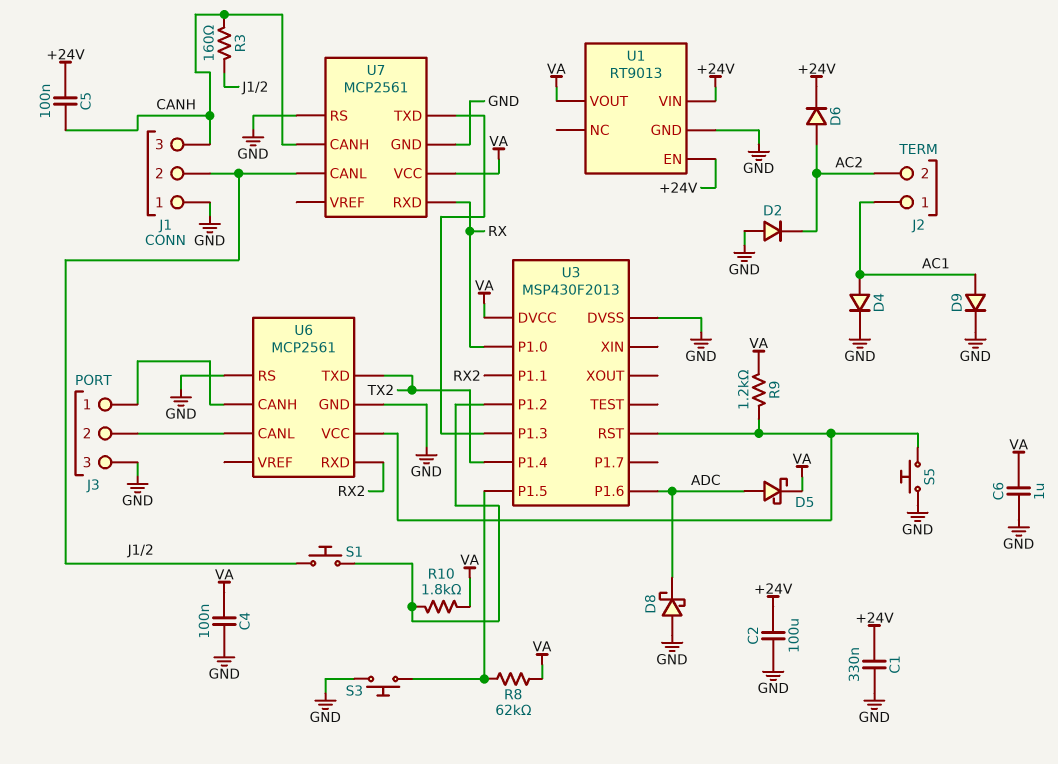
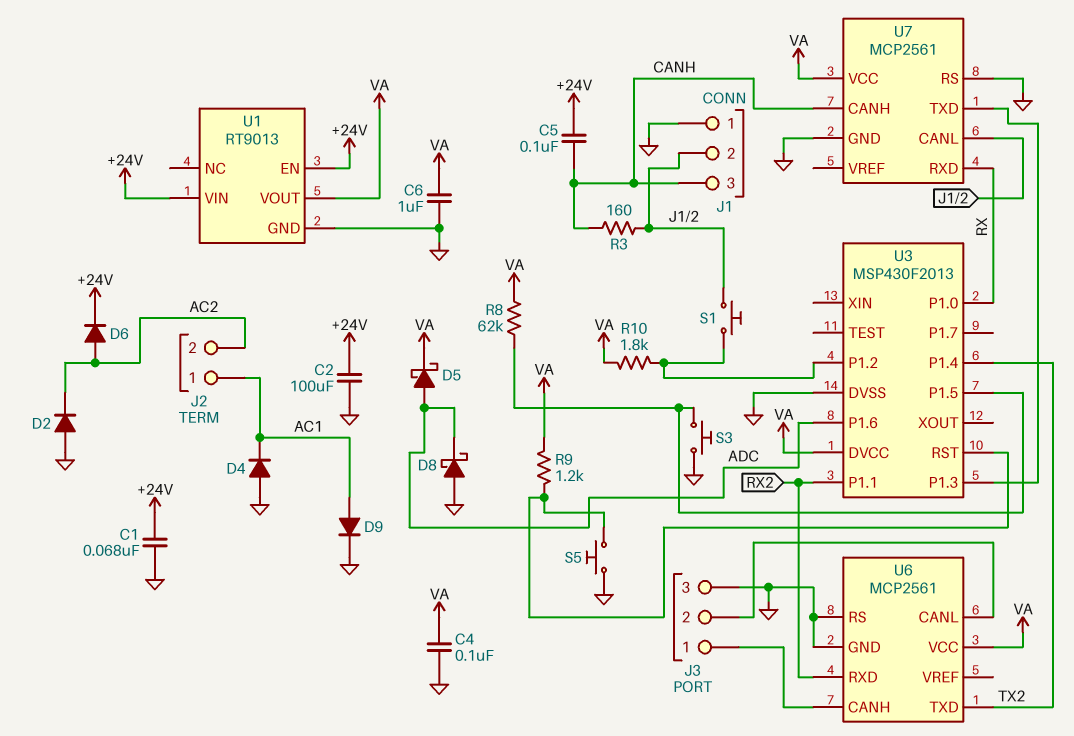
C1: 330nF (+24V, GND) -> 68nF (+24V, GND)
D4: diode (A AC1, K GND) -> diode (A GND, K AC1)
U6 pin VCC: U3/RST -> VA

